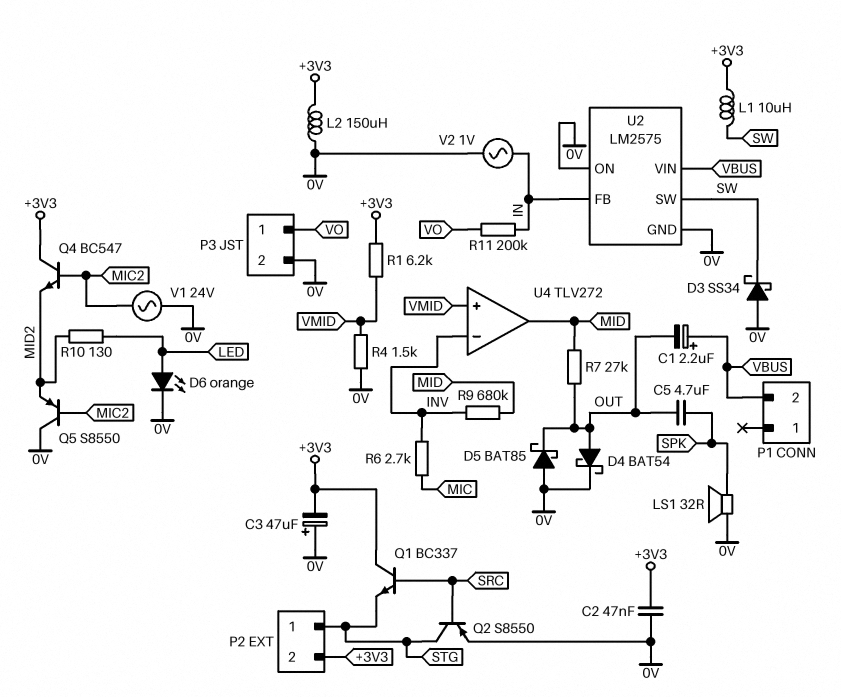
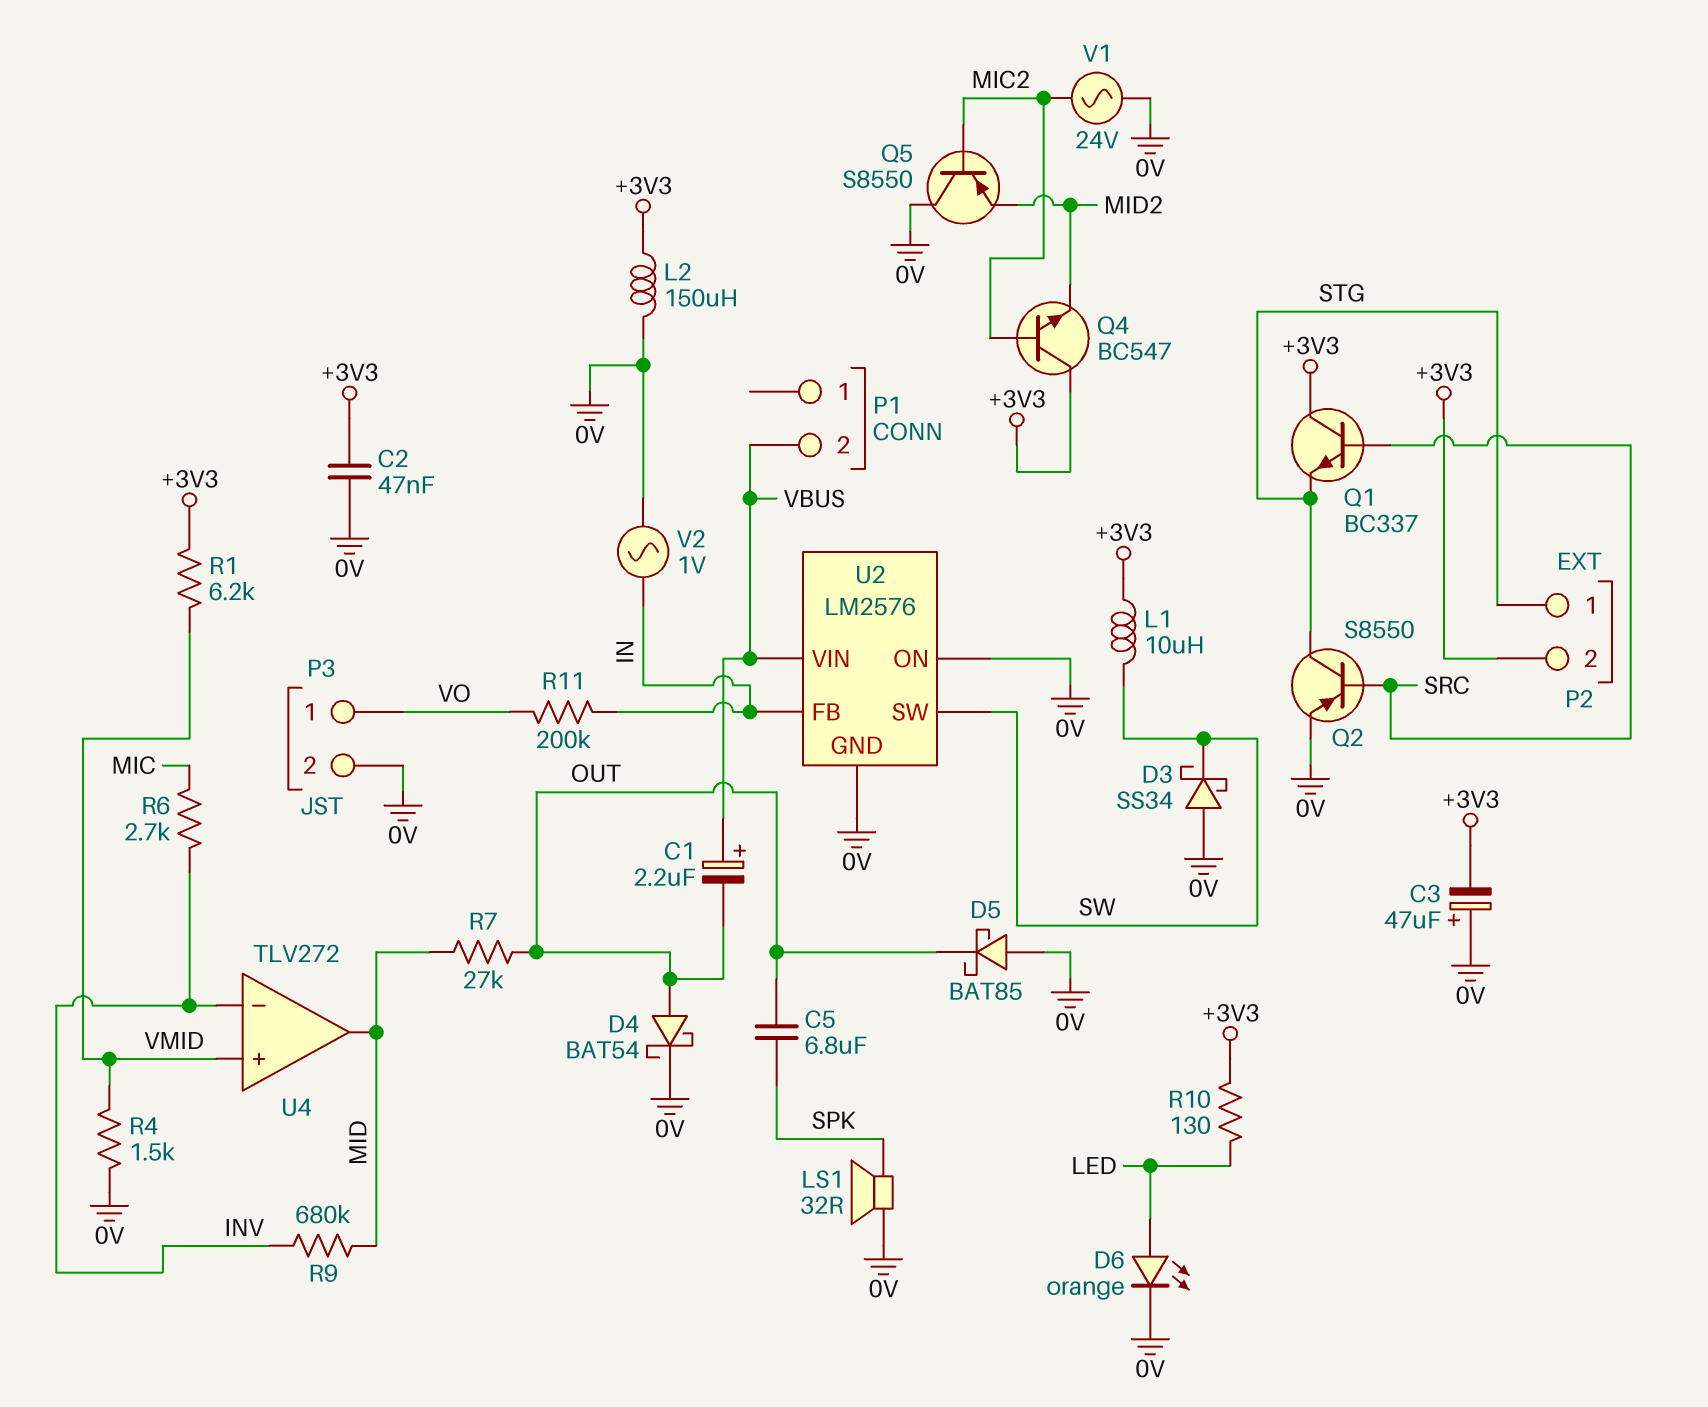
C5: 4.7uF (OUT, SPK) -> 6.8uF (OUT, SPK)
R10: 130 (LED, MID2) -> 130 (+3V3, LED)
U2: LM2575 -> LM2576

